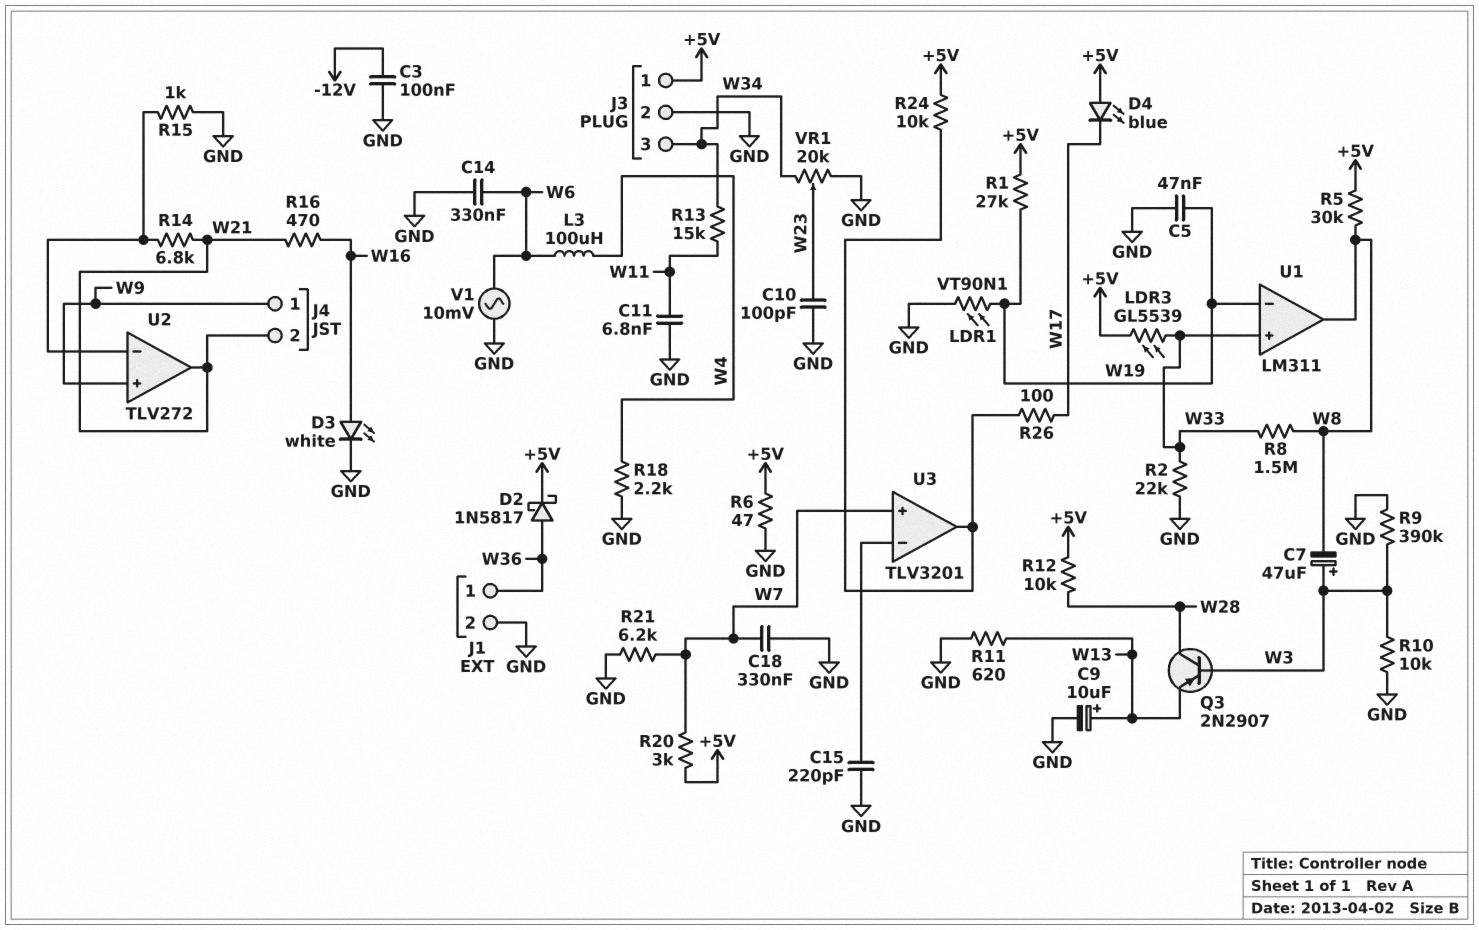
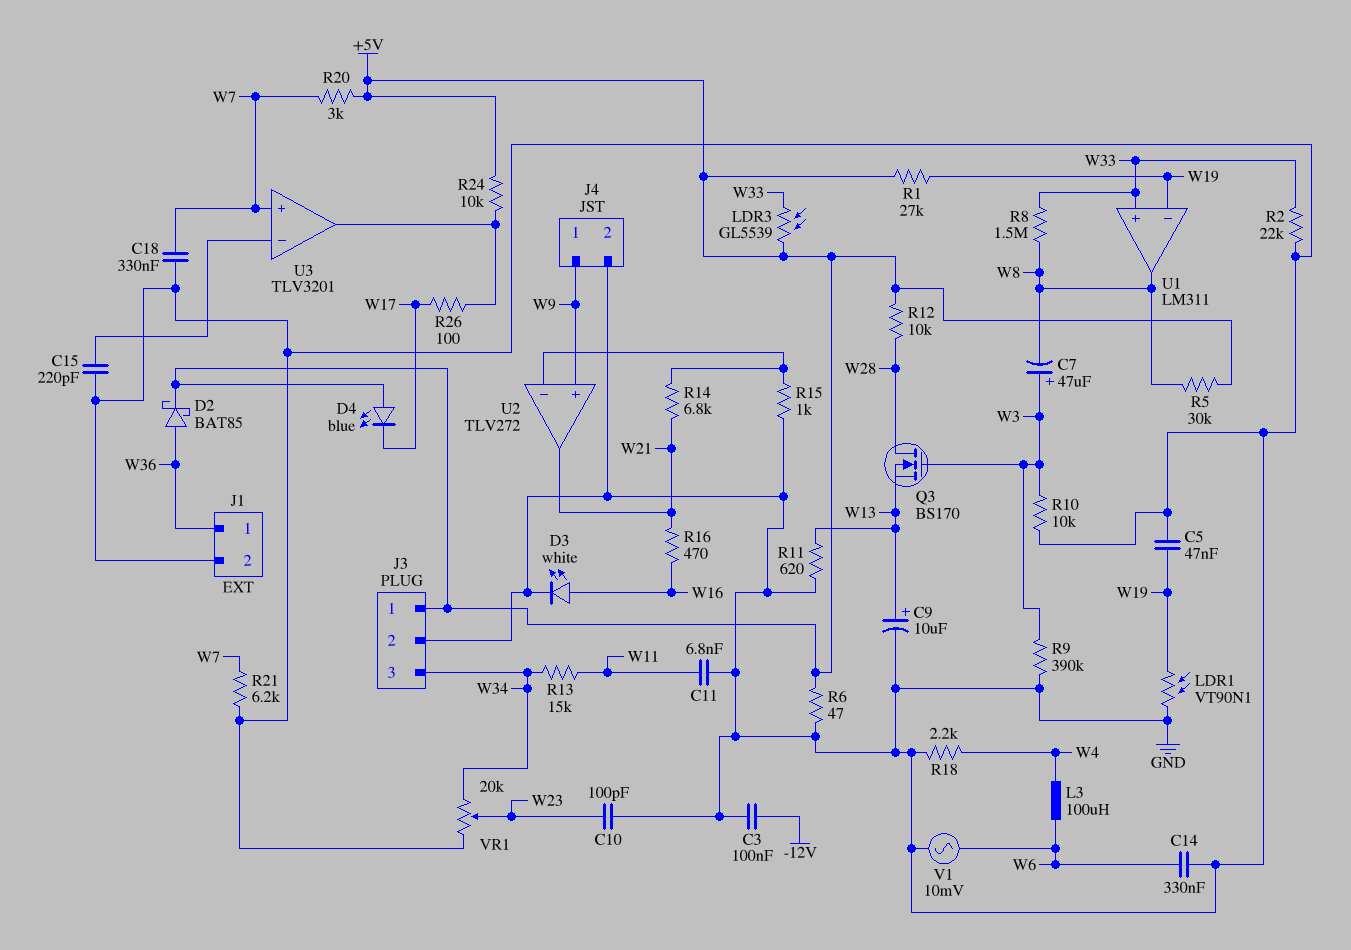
D2: schottky 1N5817 (A W36, K +5V) -> schottky BAT85 (A W36, K +5V)
J4 pin 2: W21 -> GND
Q3: PNP 2N2907 (B W3, C W28, E W13) -> NMOS BS170 (G W3, D W28, S W13)

